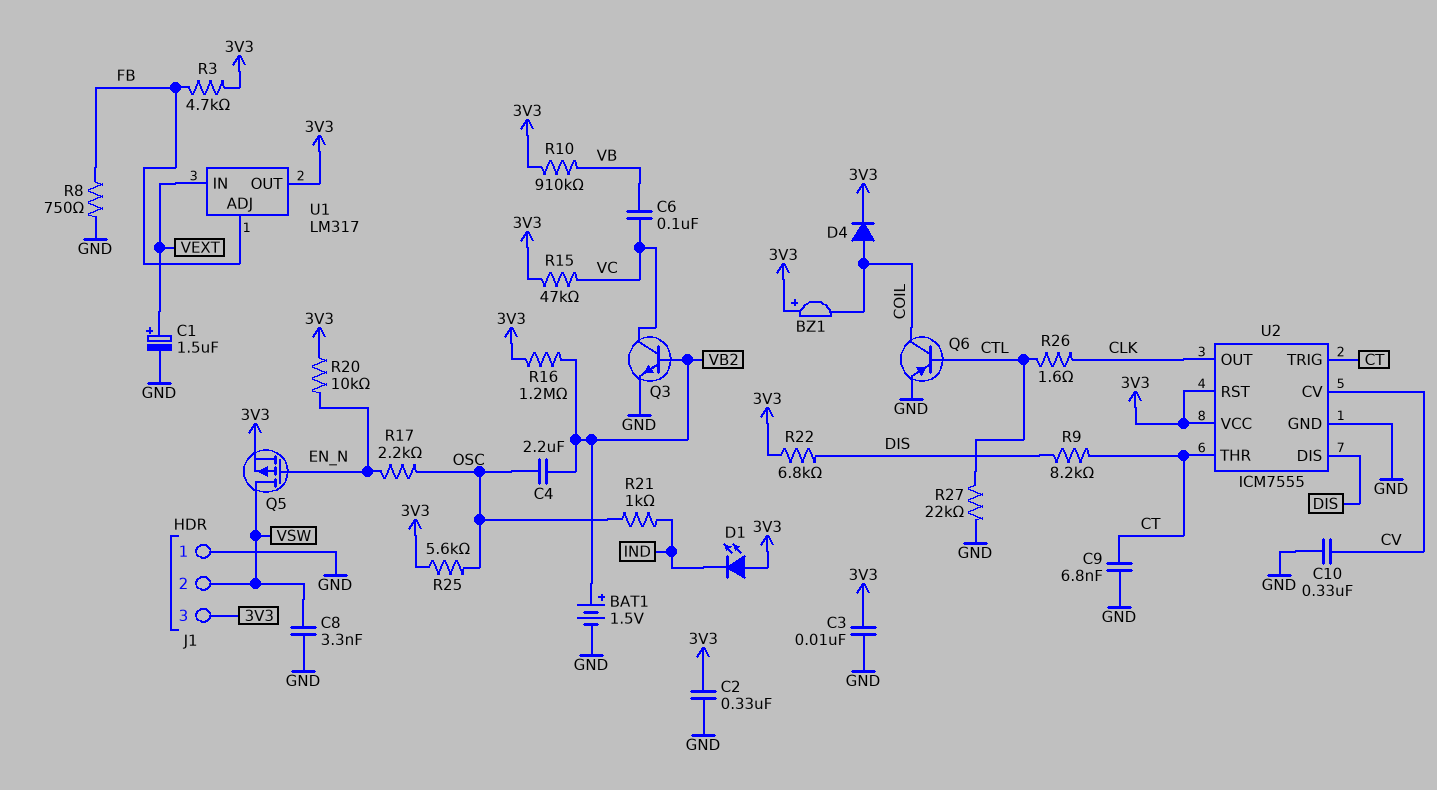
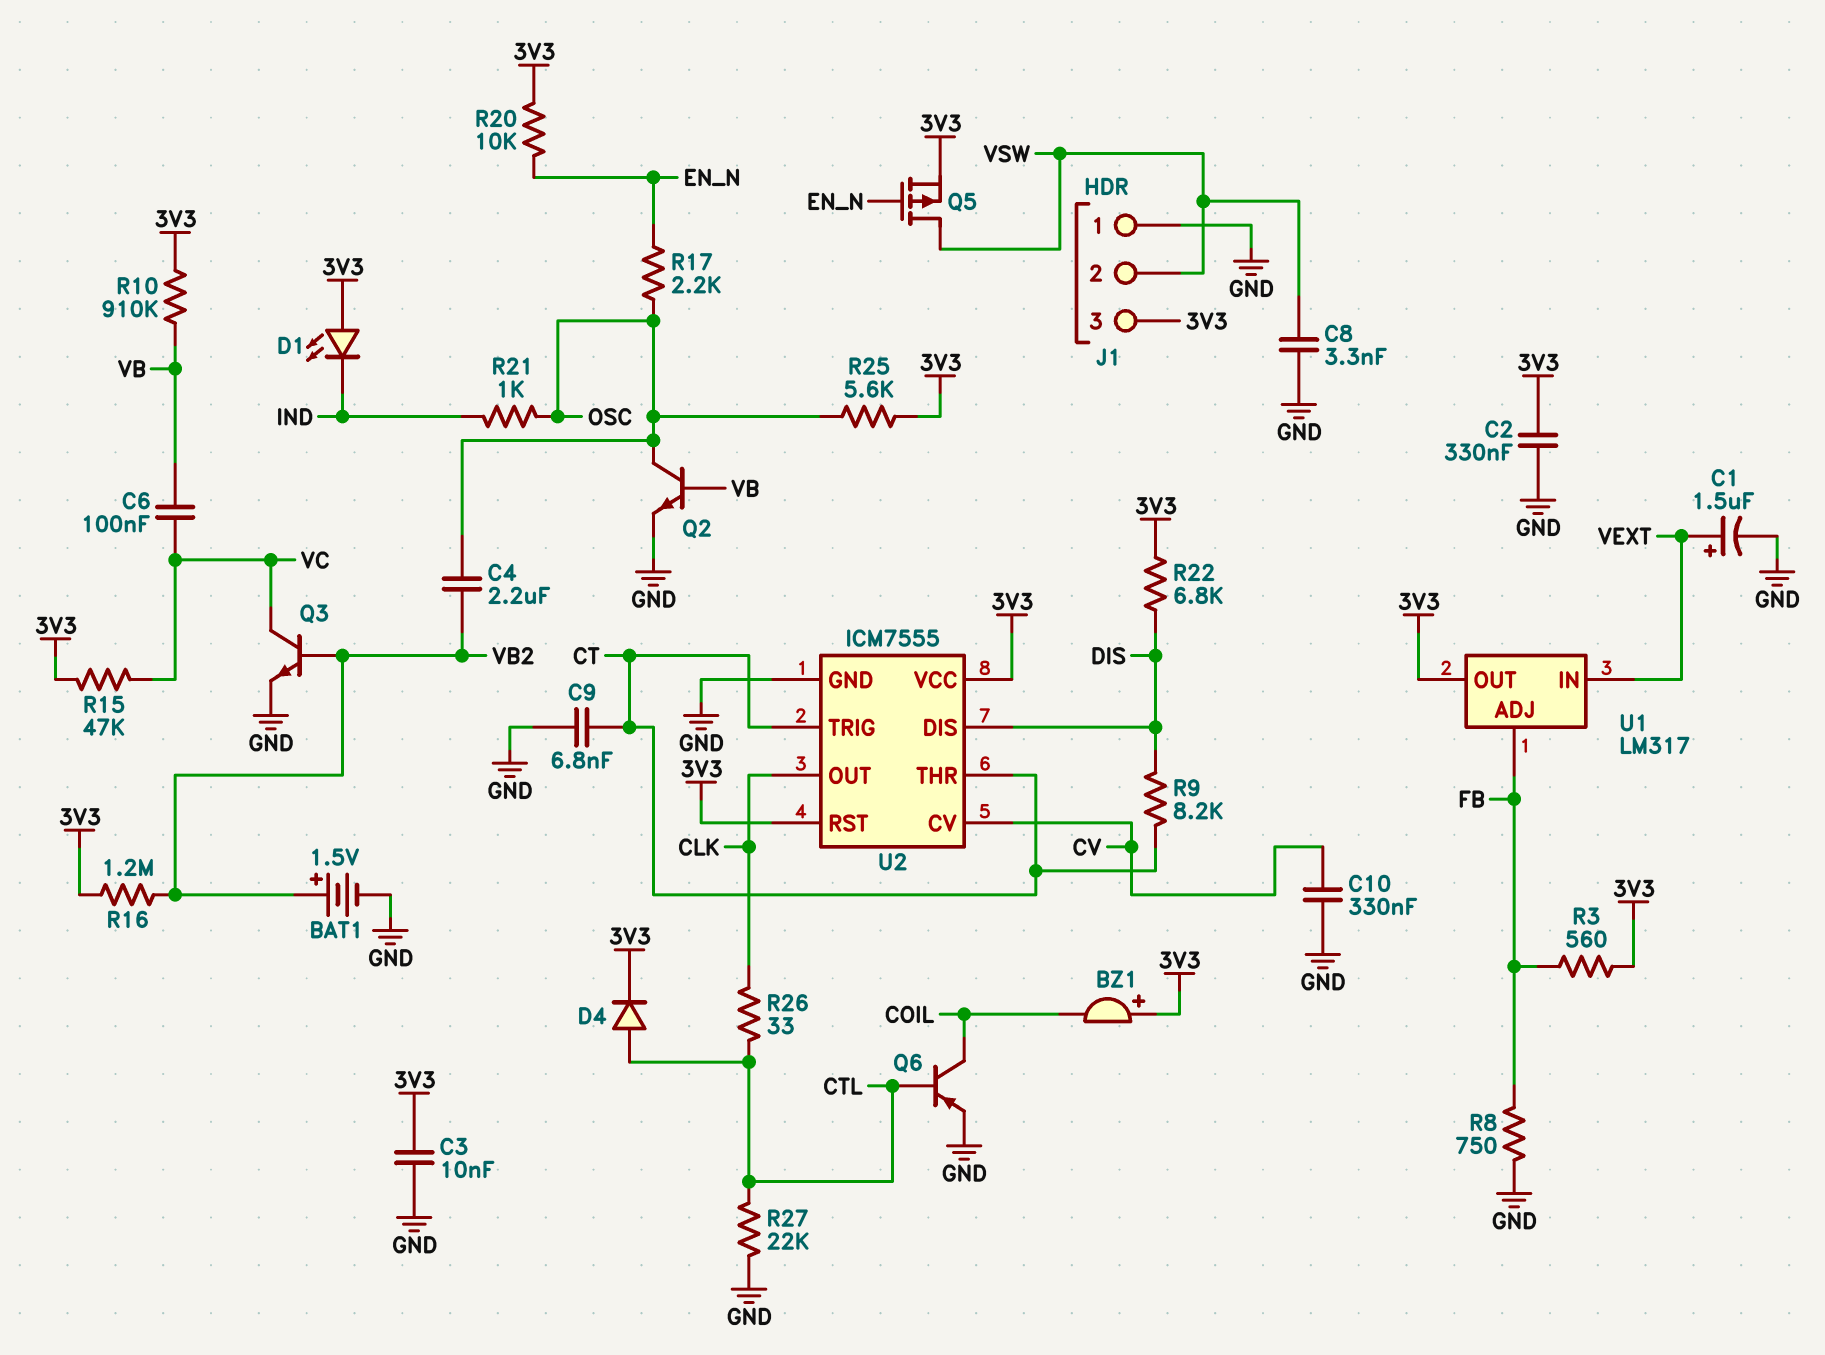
D4: diode (A COIL, K 3V3) -> diode (A CTL, K 3V3)
Q2: none -> NPN (B VB, C OSC, E GND)
R3: 4.7k (3V3, FB) -> 560 (3V3, FB)
R26: 1.6 (CLK, CTL) -> 33 (CLK, CTL)

